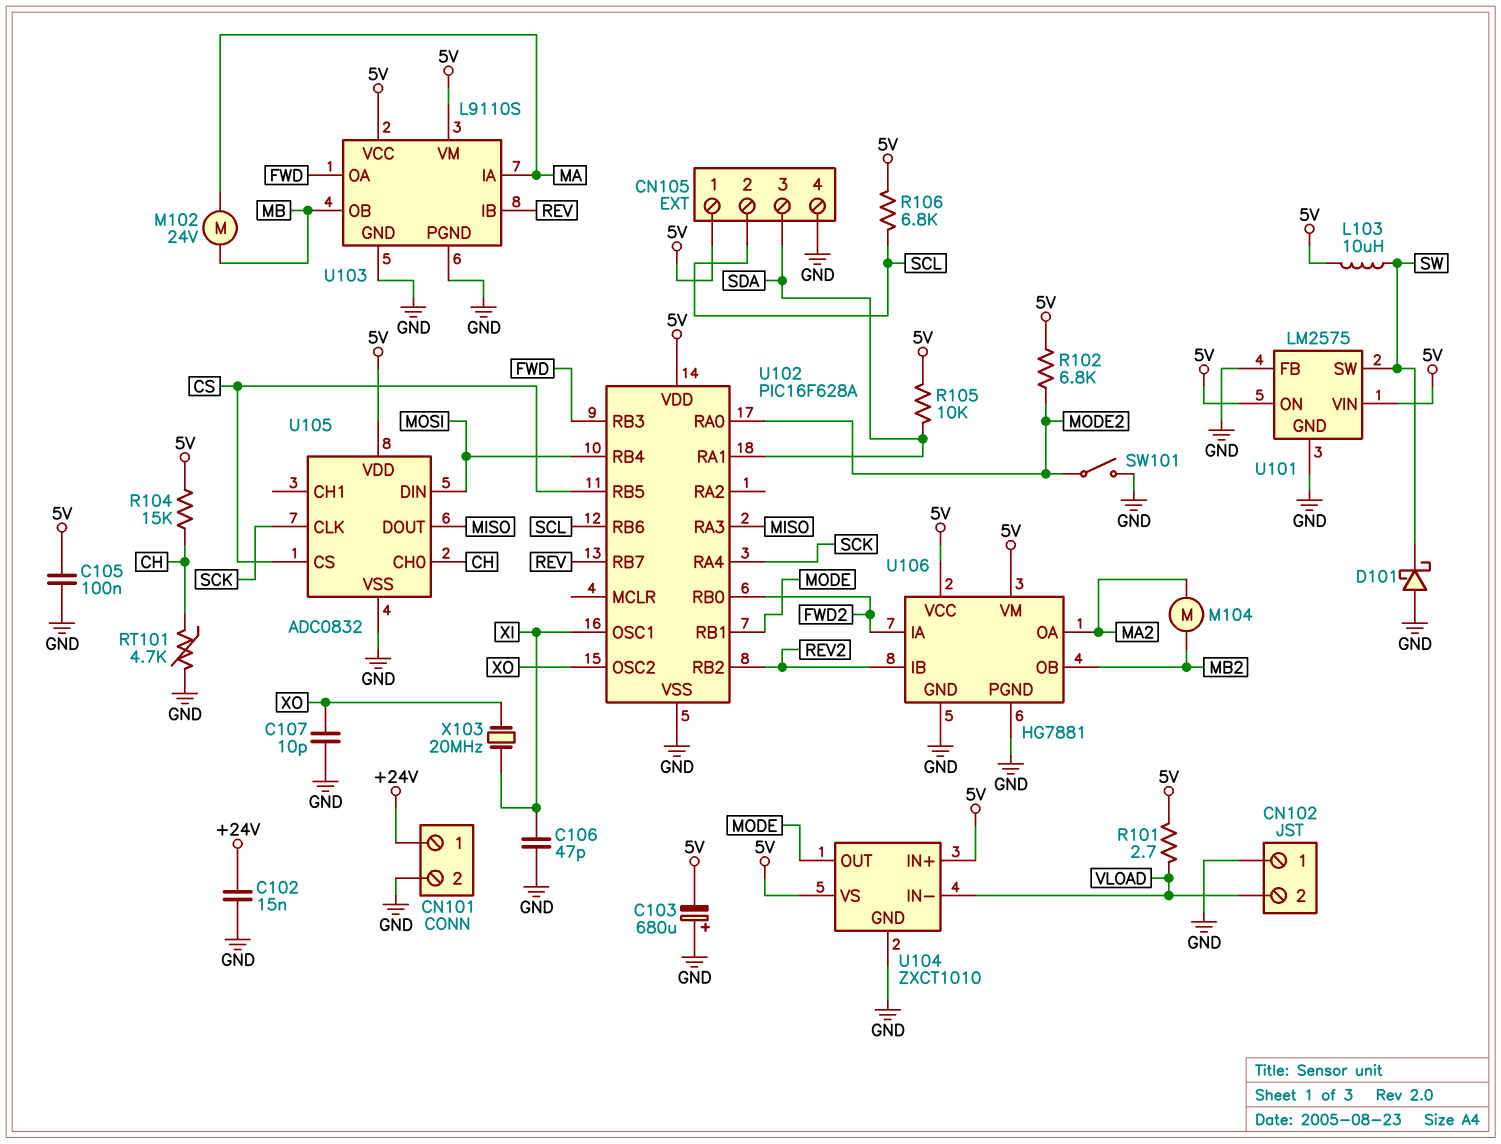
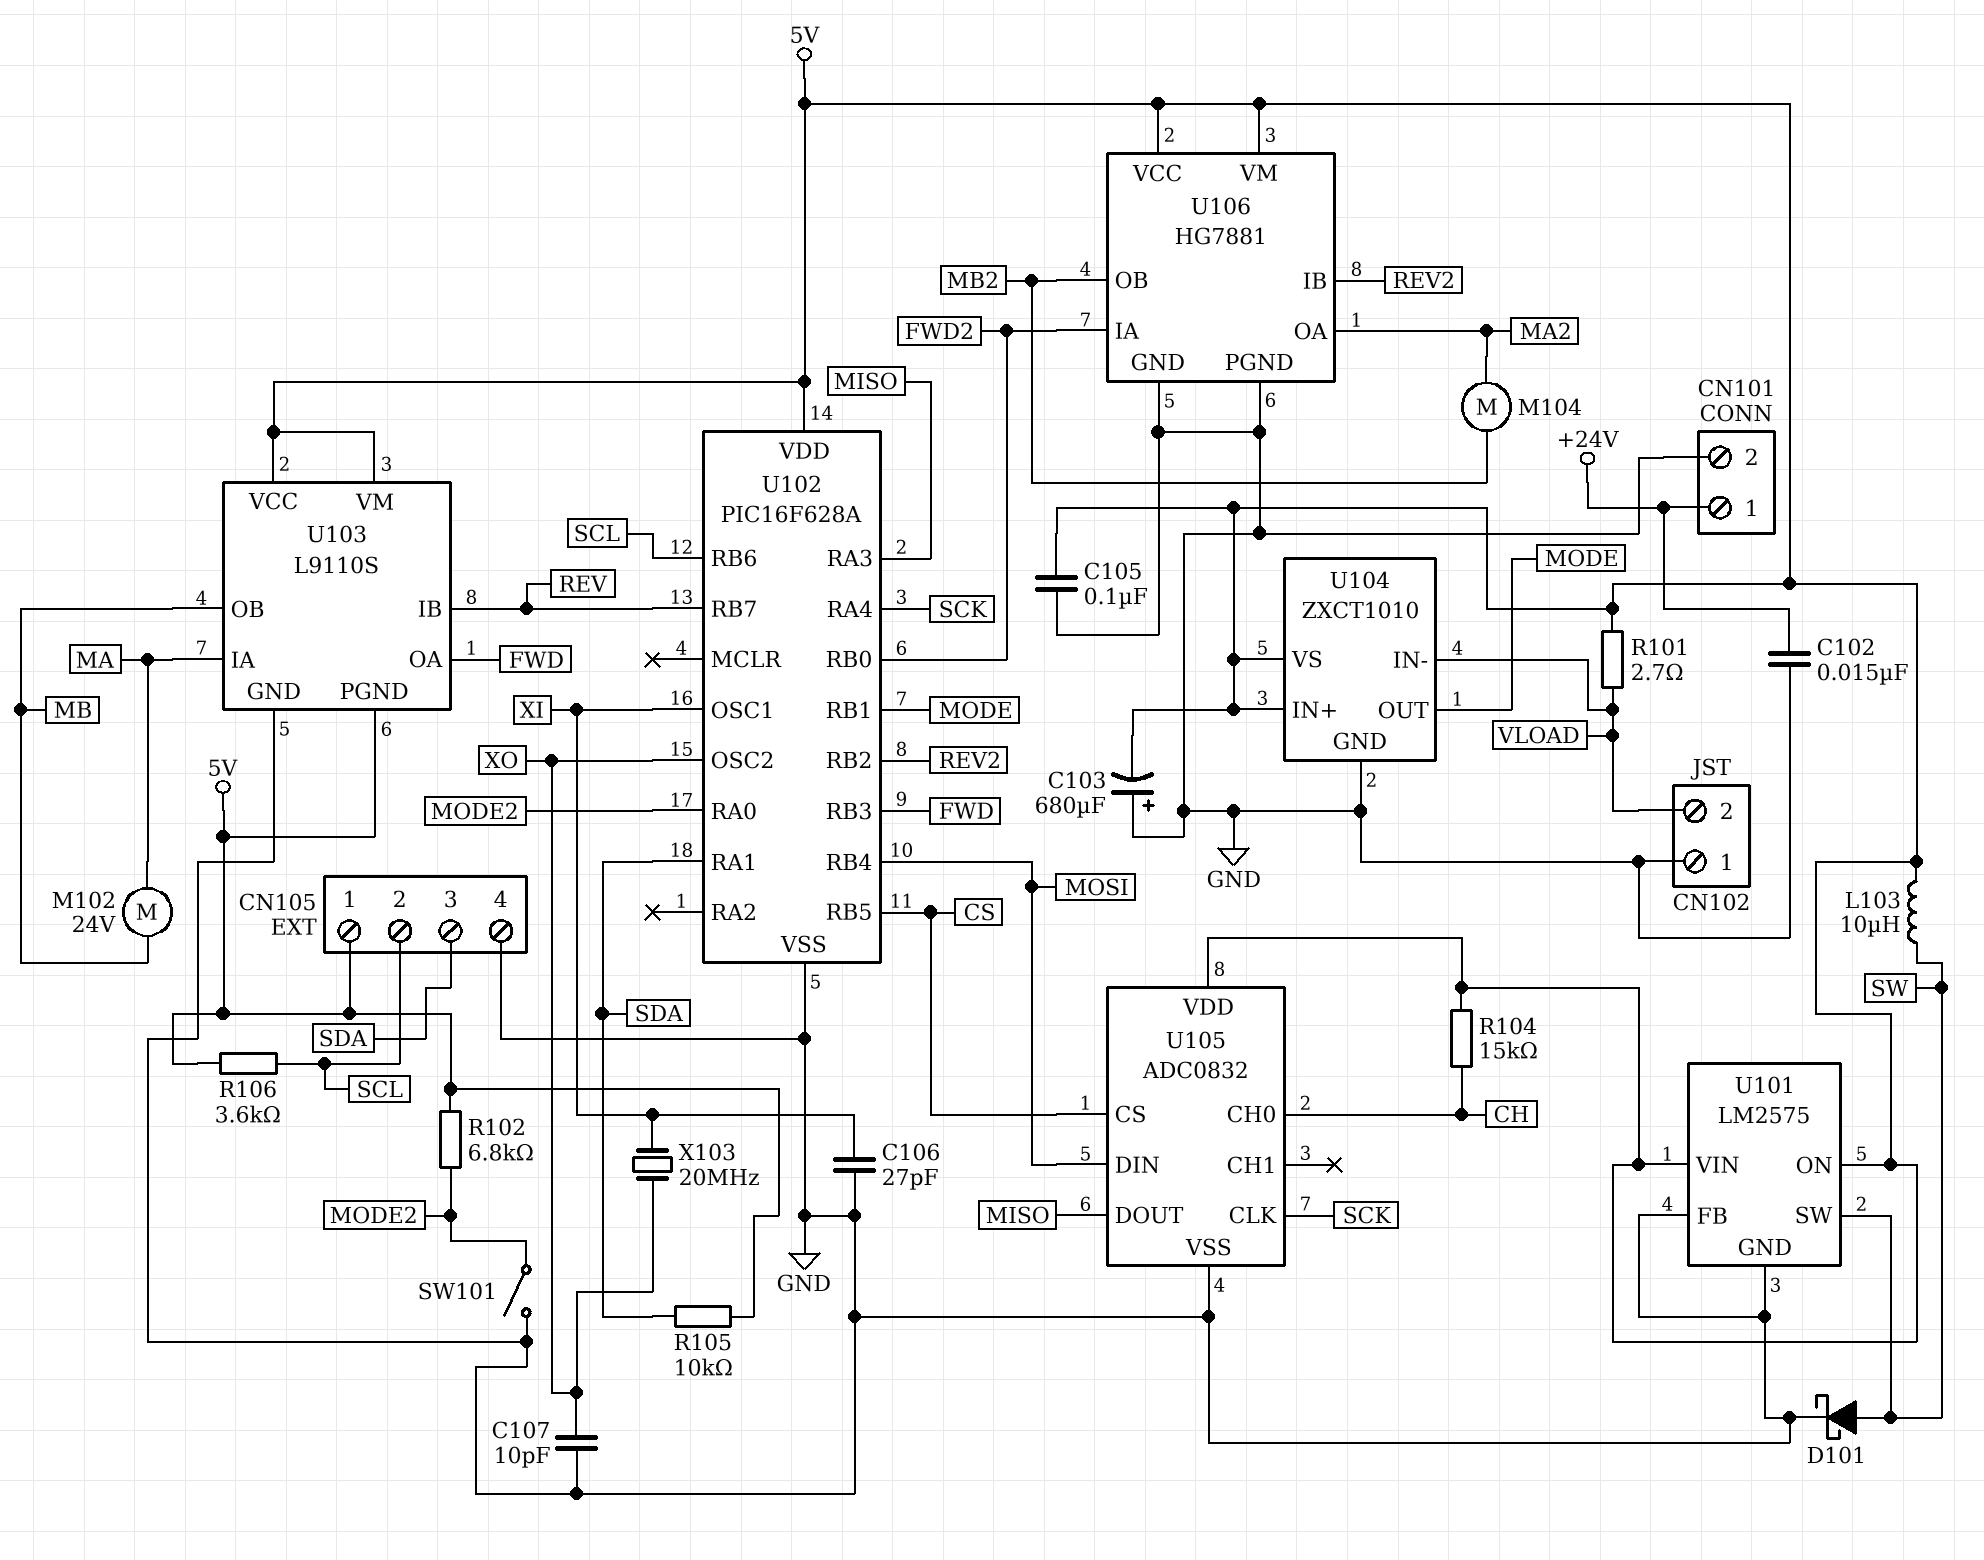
C106: 47pF (GND, XI) -> 27pF (GND, XI)
D101: schottky (A GND, K SW) -> schottky (A SW, K GND)
R106: 6.8k (5V, SCL) -> 3.6k (5V, SCL)
RT101: 4.7k (CH, GND) -> none
U103 pin PGND: GND -> 5V

